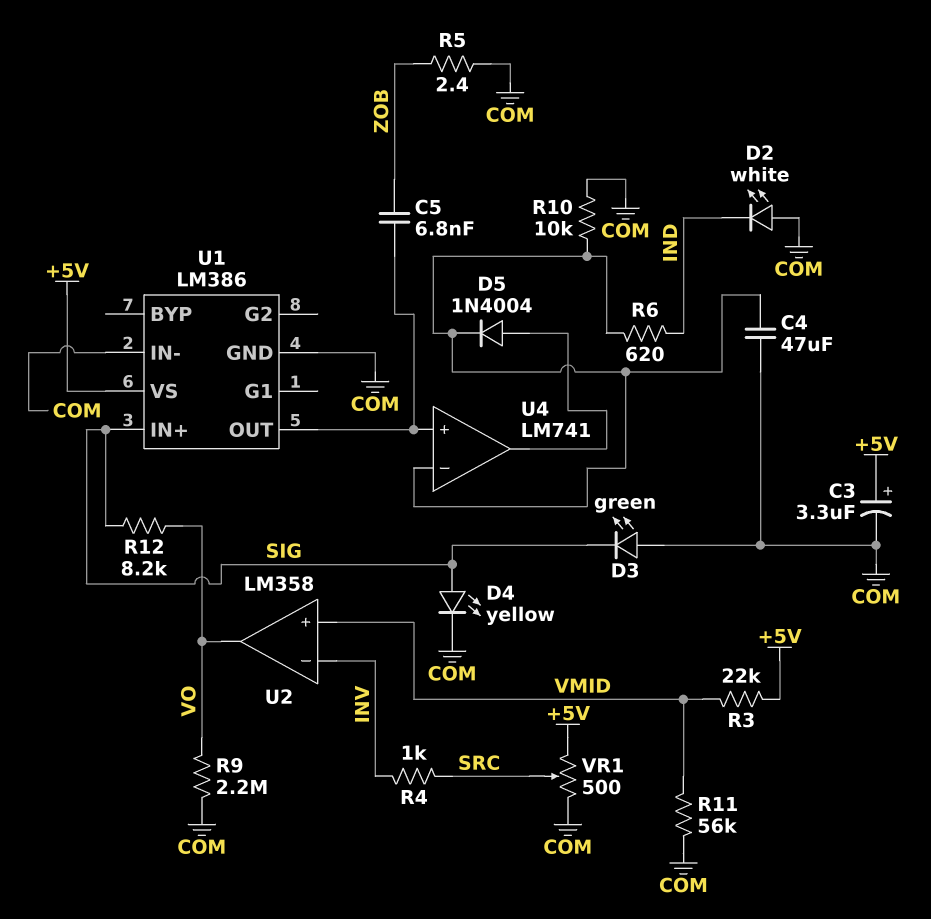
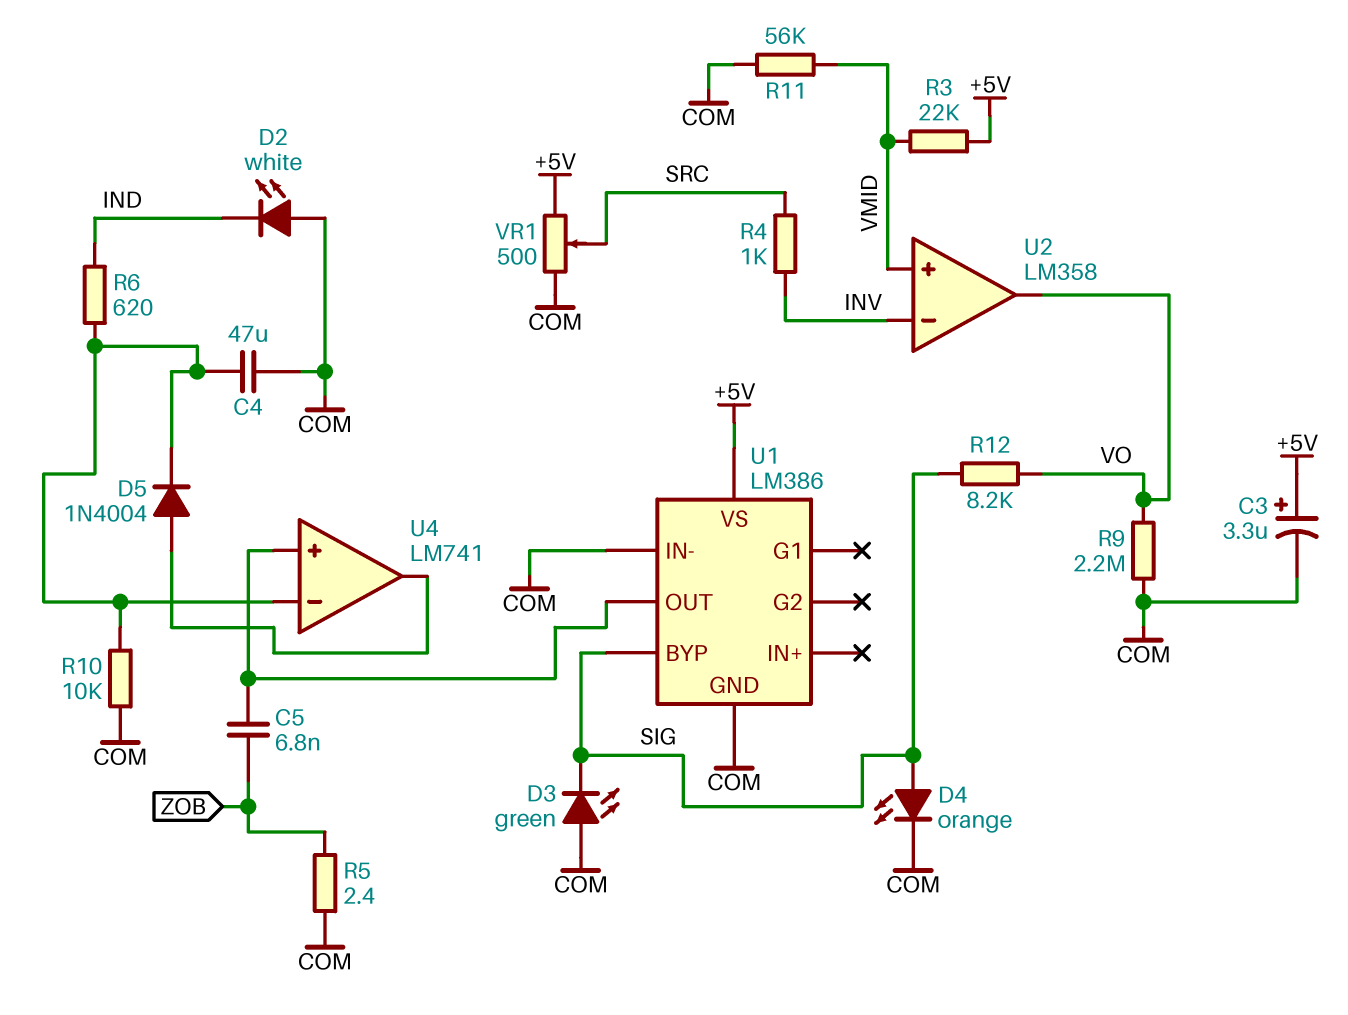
D4: LED yellow (A SIG, K COM) -> LED orange (A SIG, K COM)
U1 pin BYP: none -> SIG
U1 pin IN+: SIG -> none

